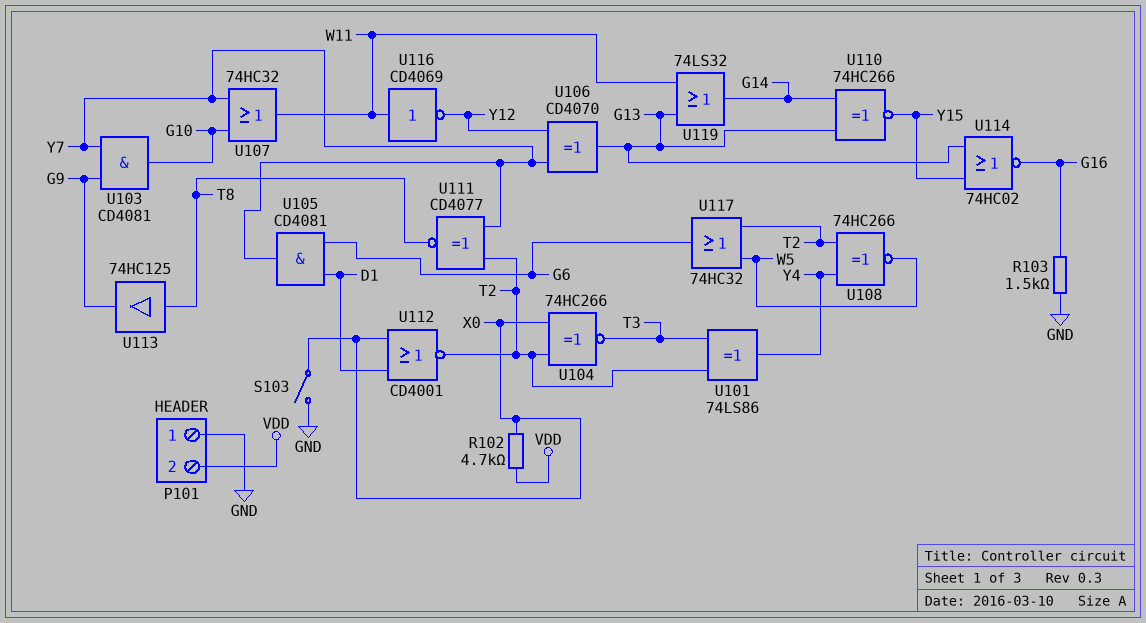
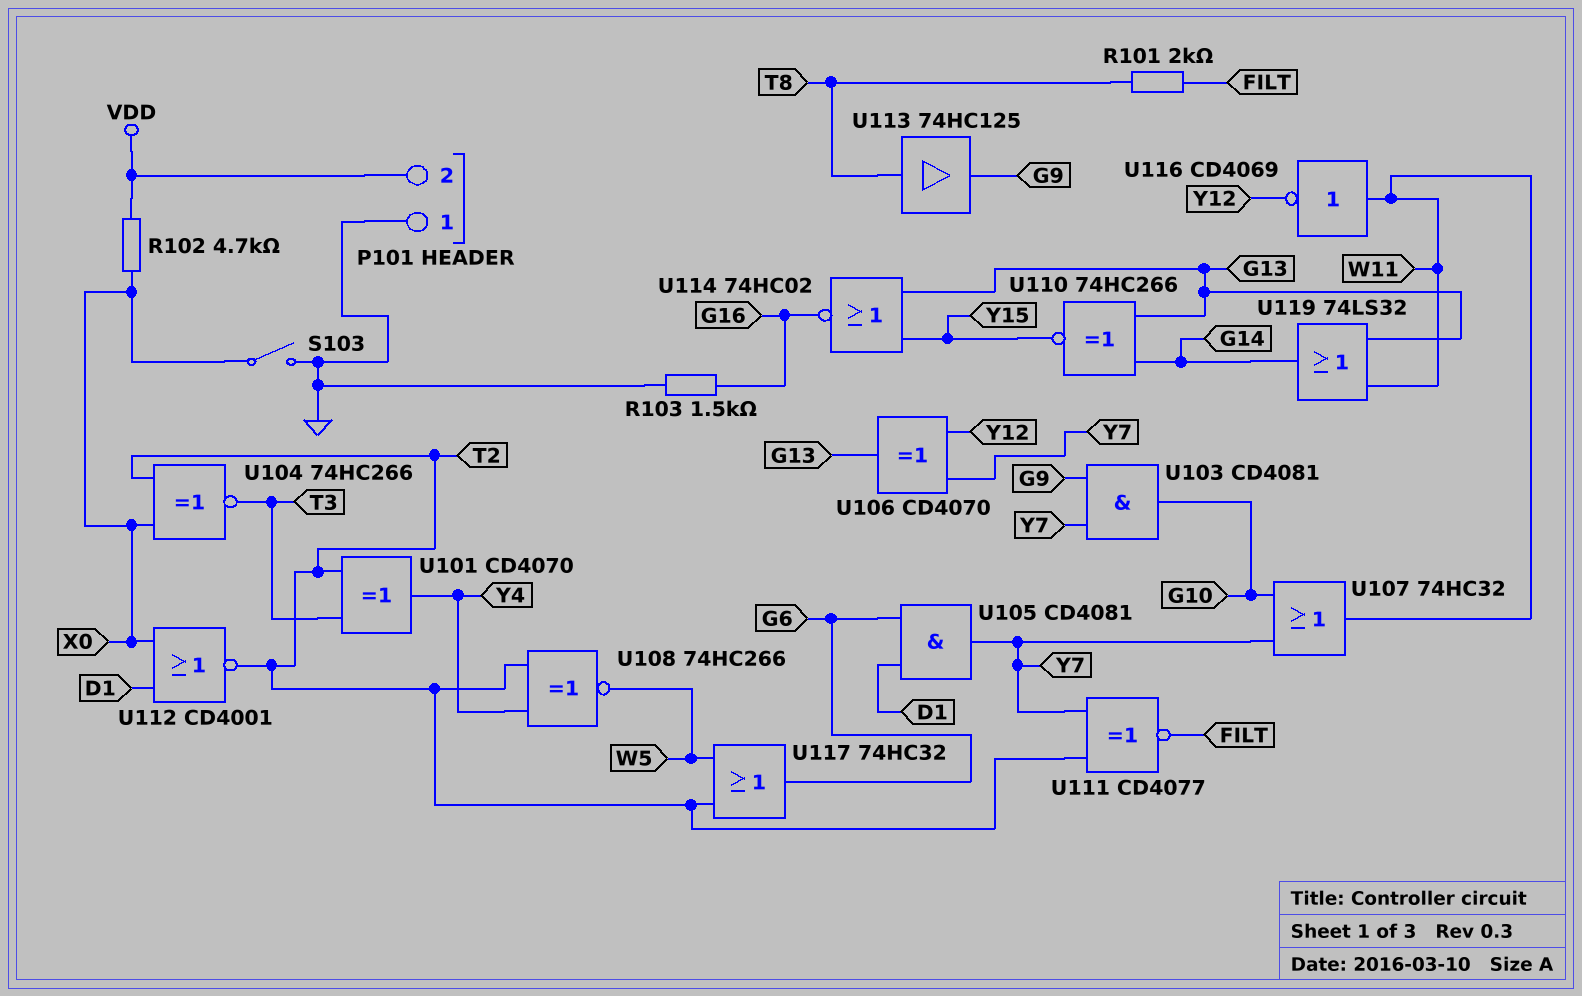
R101: none -> 2k (FILT, T8)
U101: XOR 74LS86 (in T2, in T3, out Y4) -> XOR CD4070 (in T2, in T3, out Y4)
U111: XNOR CD4077 (in T2, in Y7, out T8) -> XNOR CD4077 (in T2, in Y7, out FILT)

